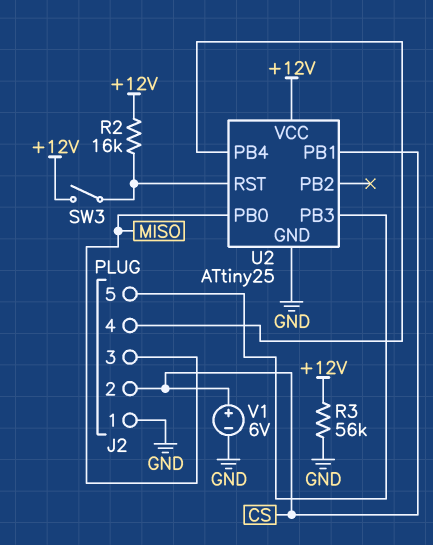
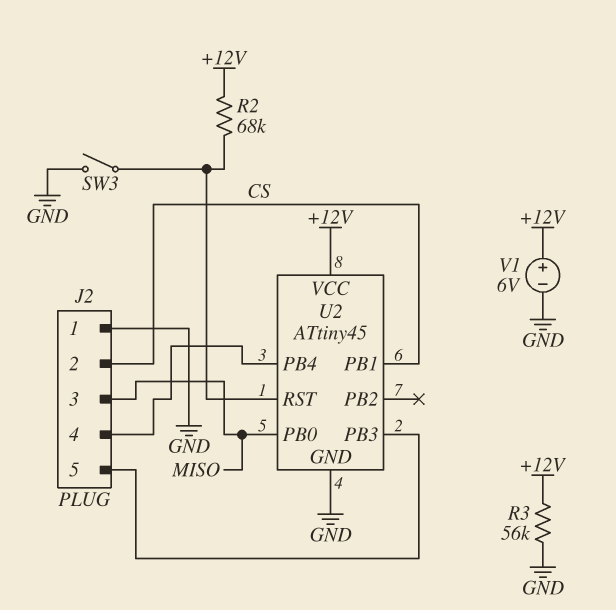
R2: 16k (+12V, U2/RST) -> 68k (+12V, U2/RST)
SW3: switch (+12V, U2/RST) -> switch (GND, U2/RST)
U2: ATtiny25 -> ATtiny45
V1: 6V (plus CS, minus GND) -> 6V (plus +12V, minus GND)

